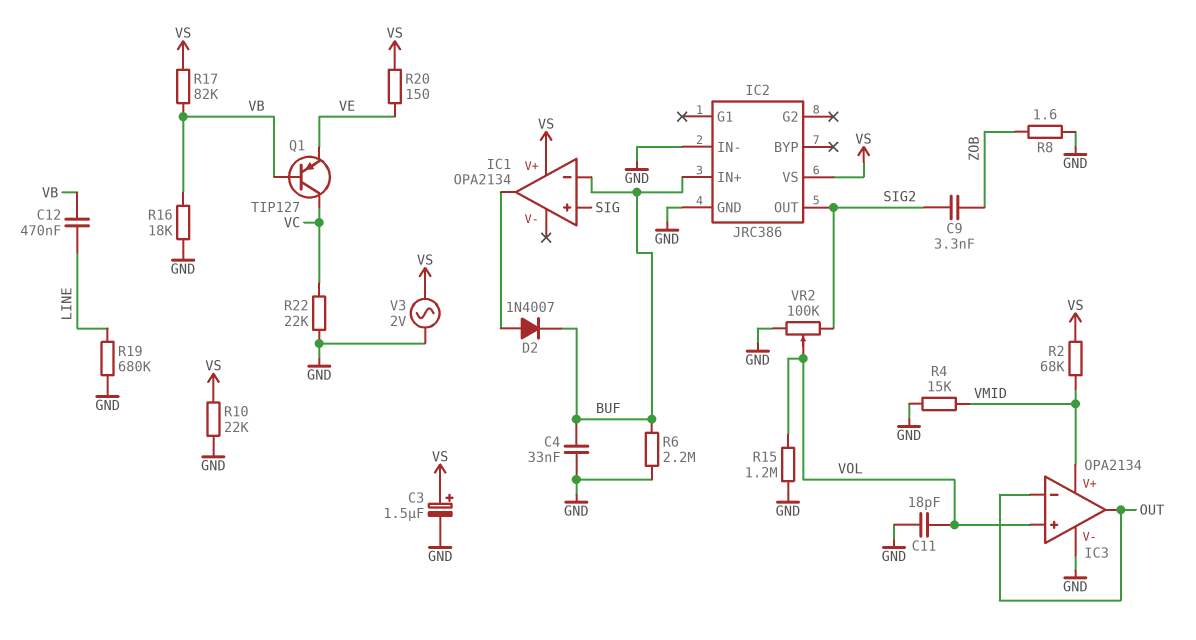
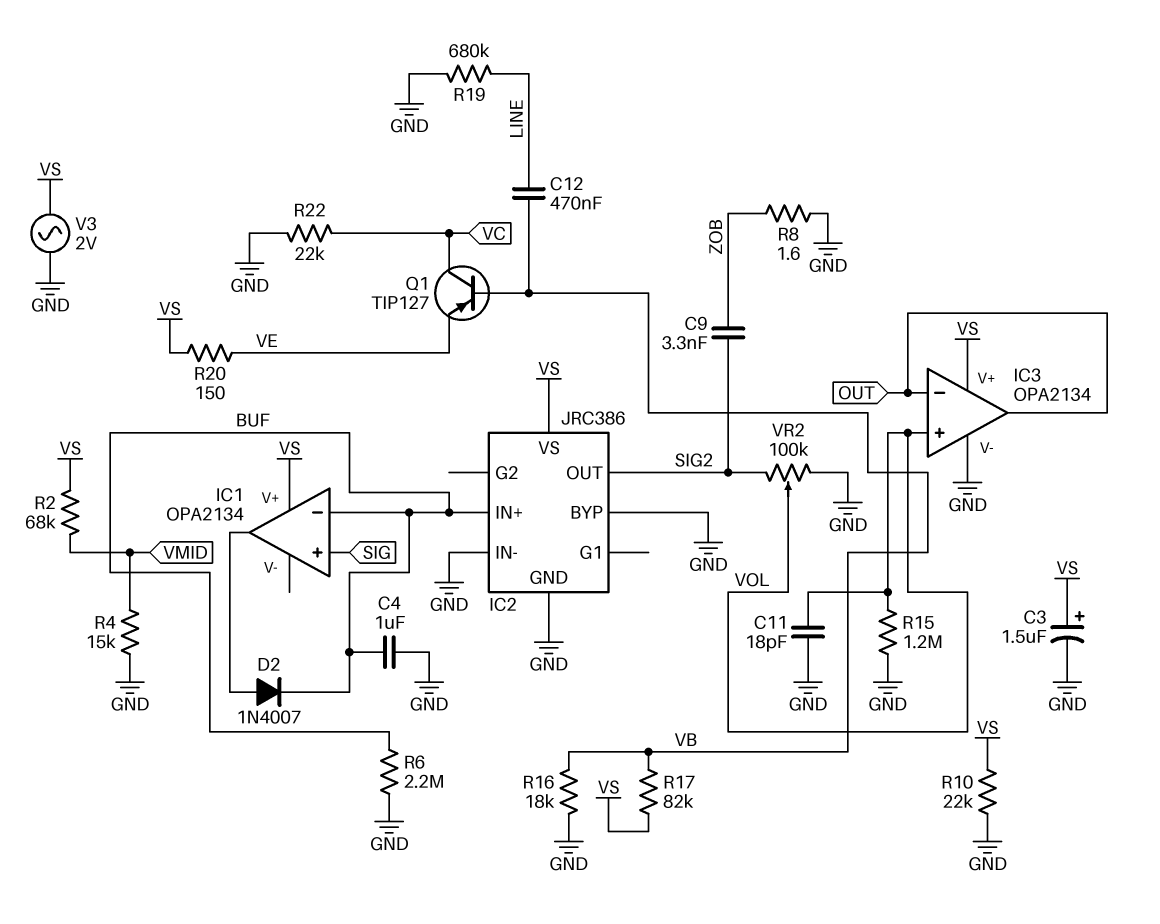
C4: 33nF (BUF, GND) -> 1uF (BUF, GND)
IC2 pin BYP: none -> GND
IC3 pin V+: VMID -> VS

